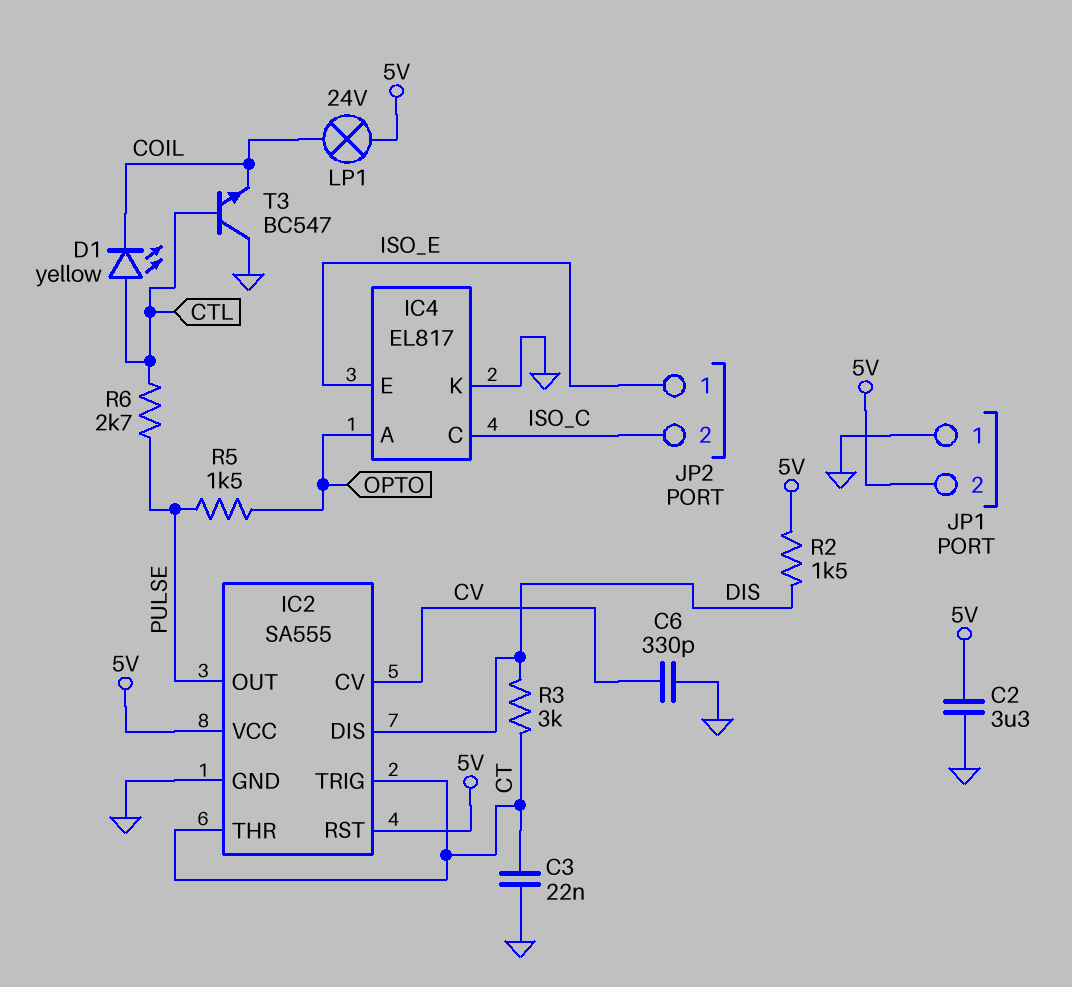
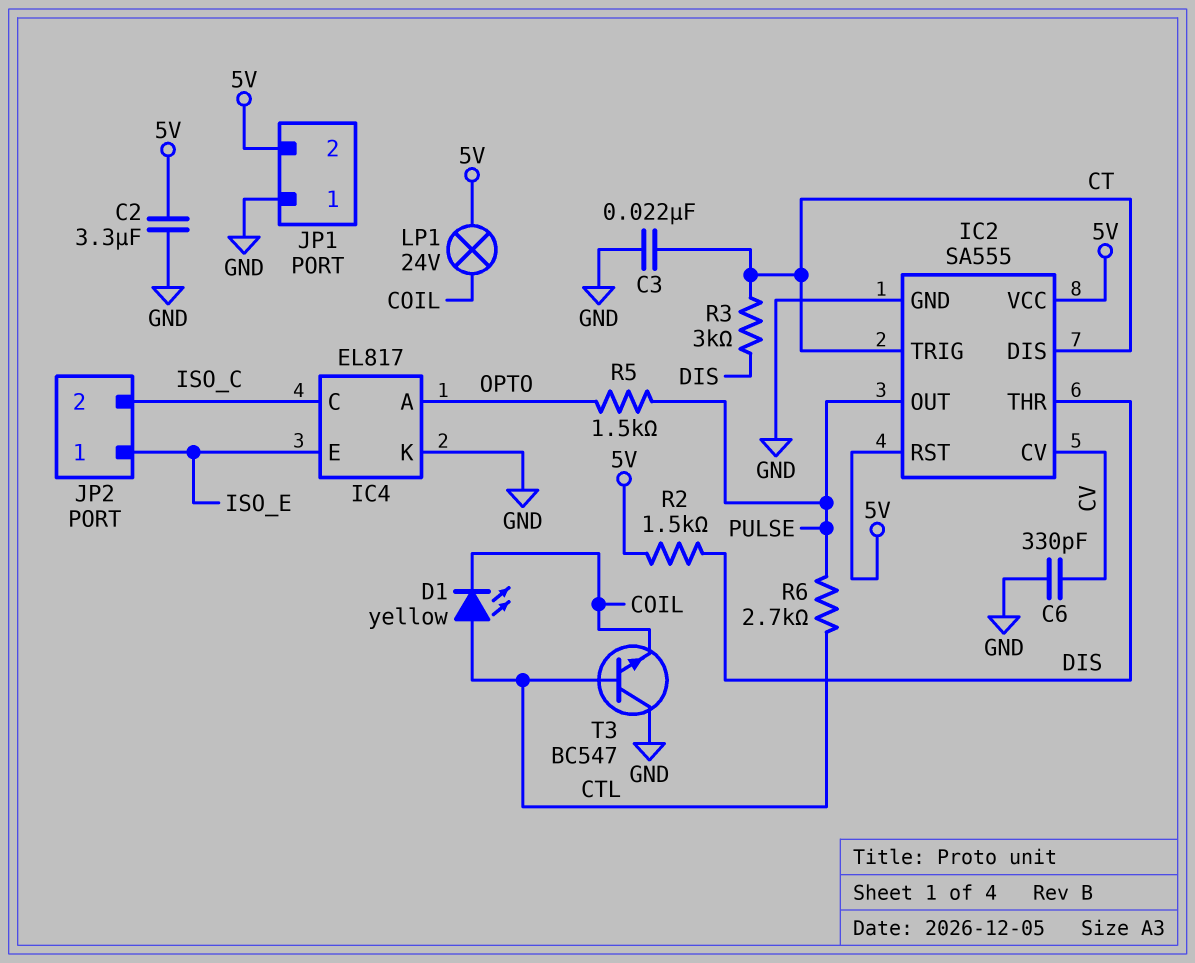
IC2 pin DIS: DIS -> CT
IC2 pin THR: CT -> DIS

